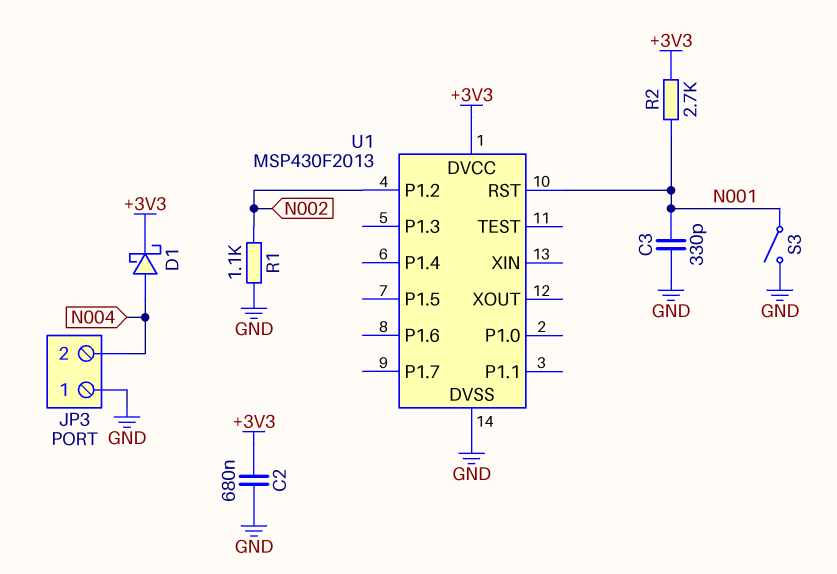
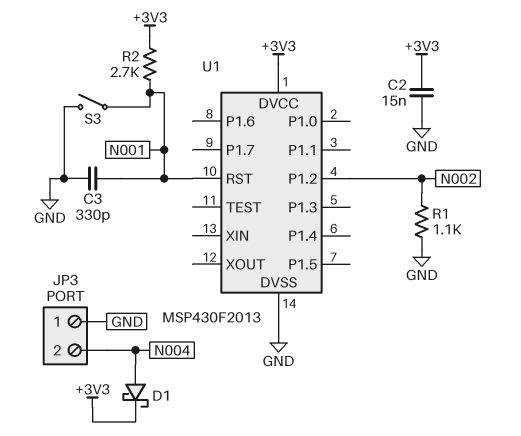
C2: 680nF (+3V3, GND) -> 15nF (+3V3, GND)

